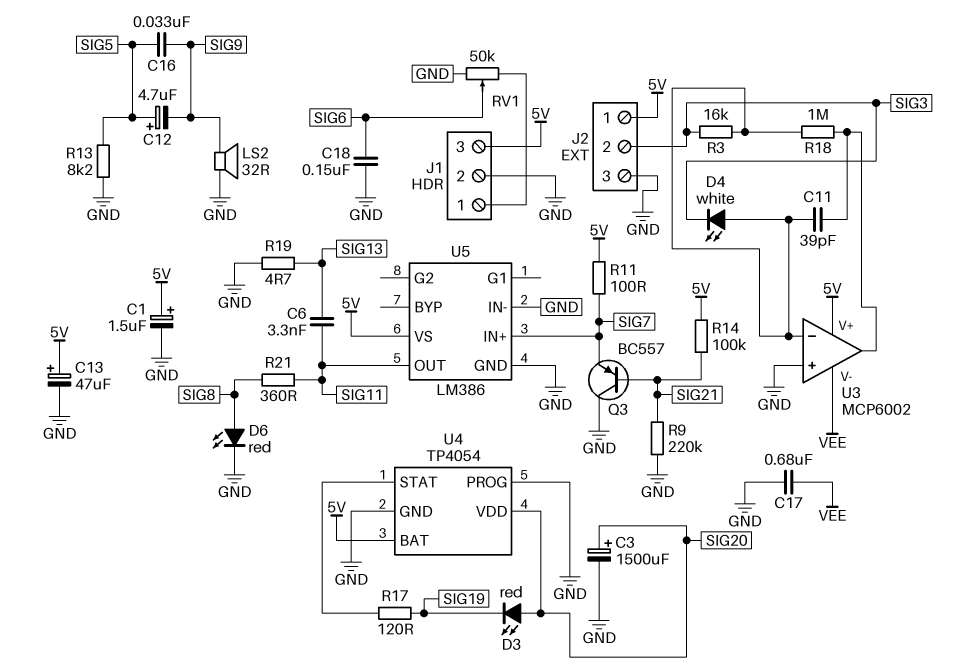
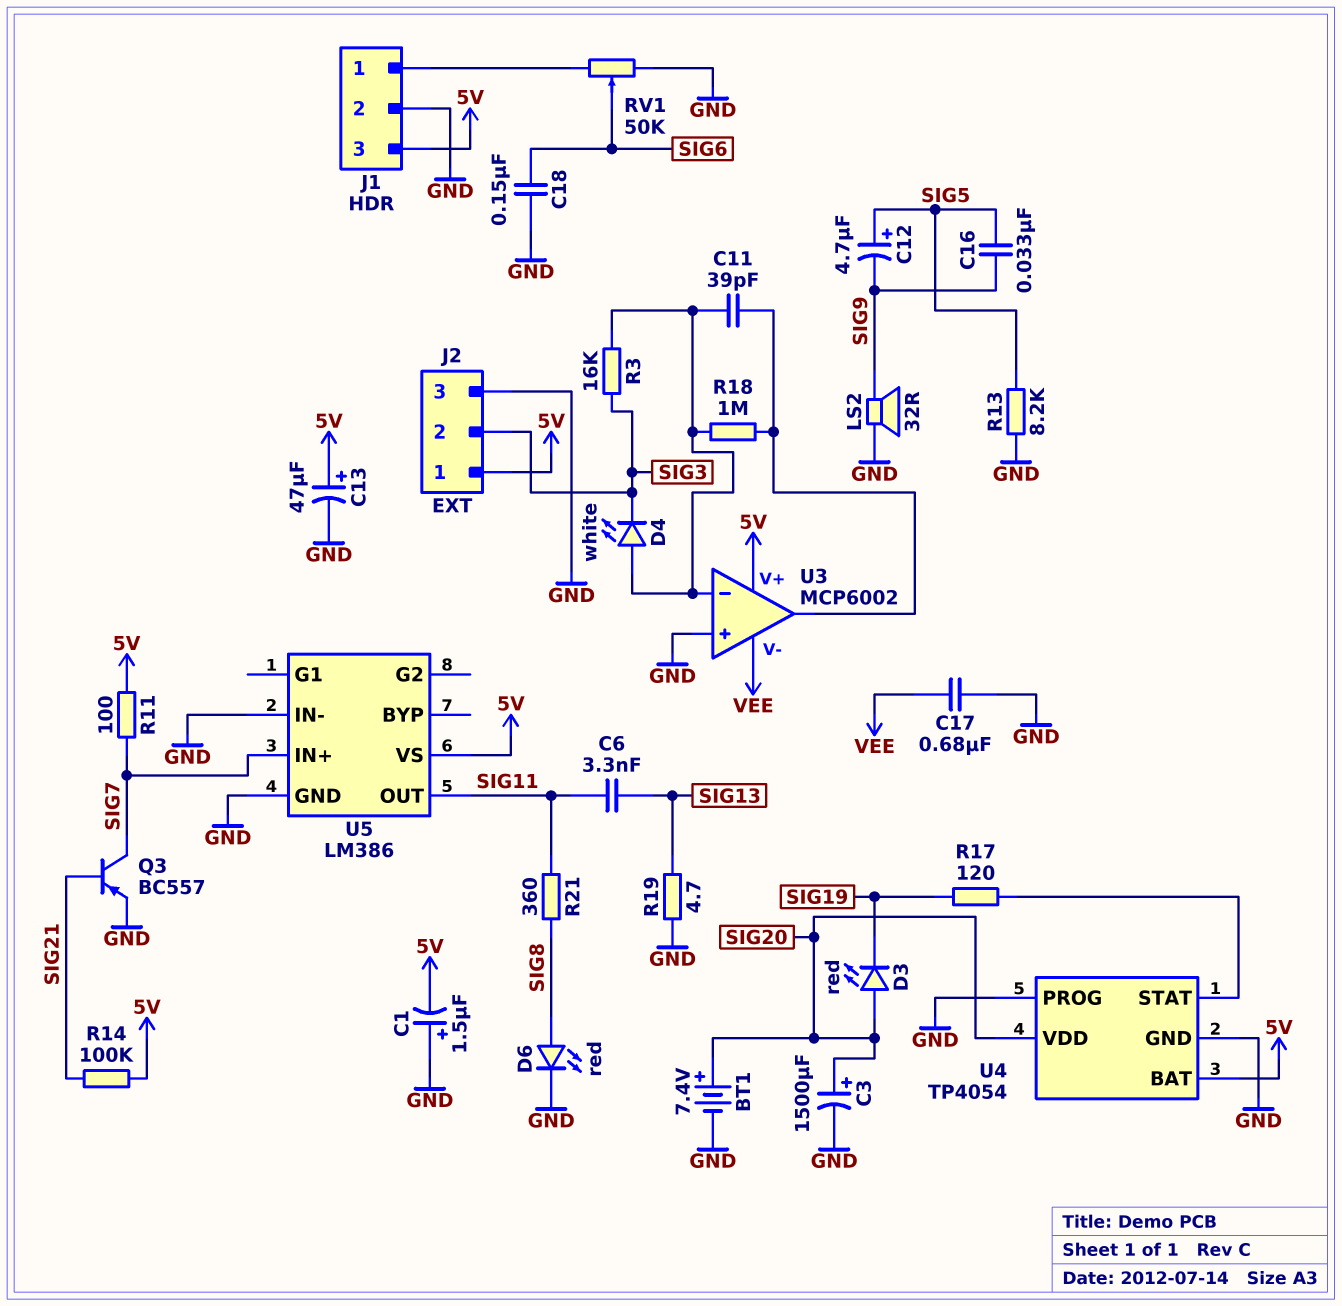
BT1: none -> 7.4V (plus SIG20, minus GND)
C1: 1.5uF (plus 5V, minus GND) -> 1.5uF (plus GND, minus 5V)
Q3: PNP BC557 (B SIG21, C GND, E SIG7) -> PNP BC557 (B SIG21, C SIG7, E GND)
R9: 220k (GND, SIG21) -> none

